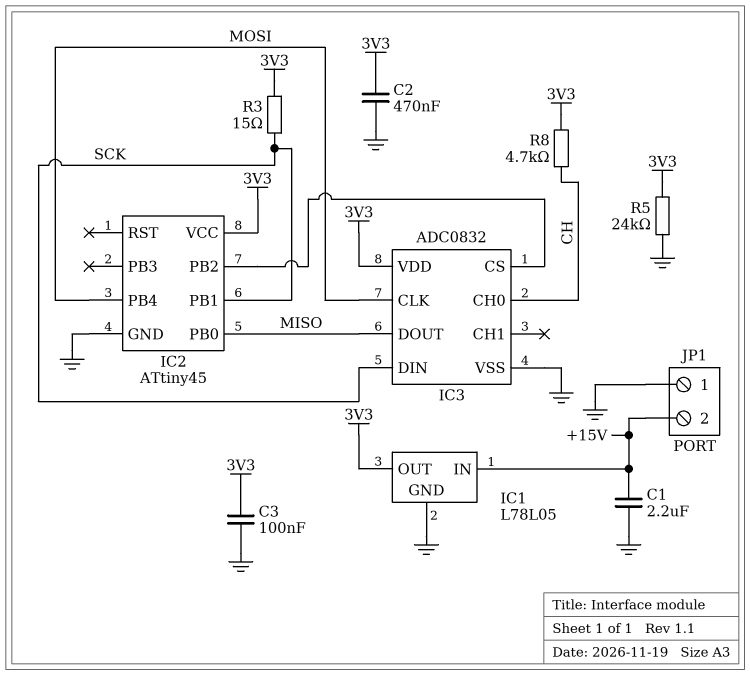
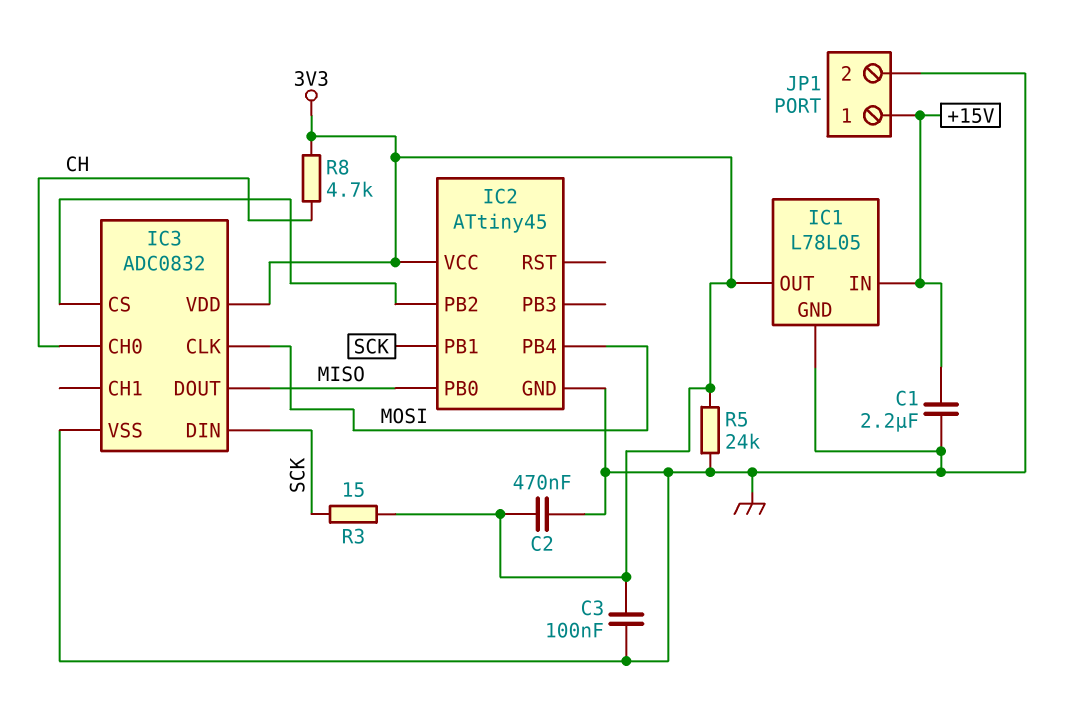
JP1 pin 1: GND -> +15V
JP1 pin 2: +15V -> GND

